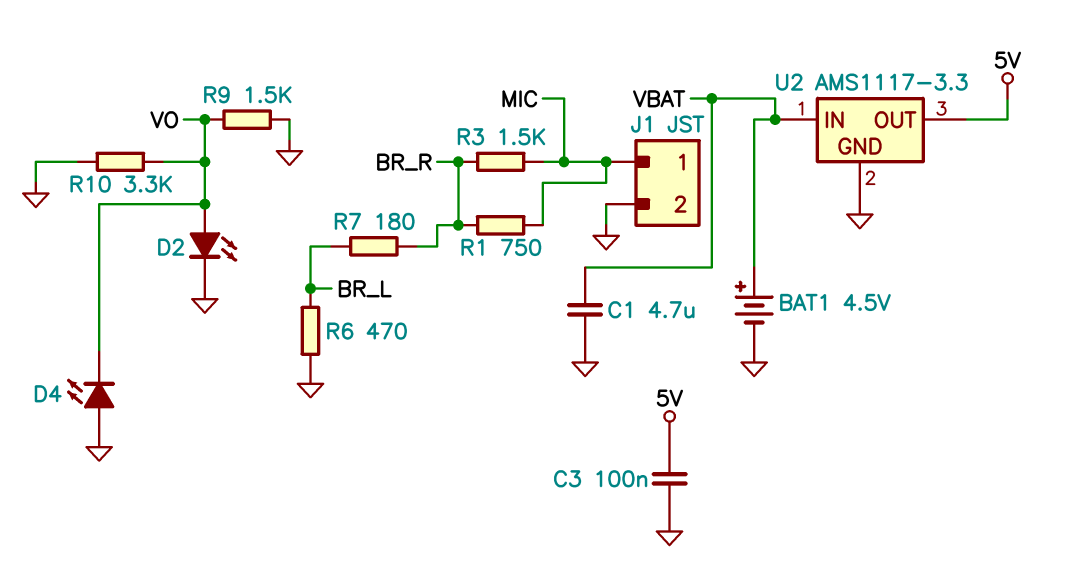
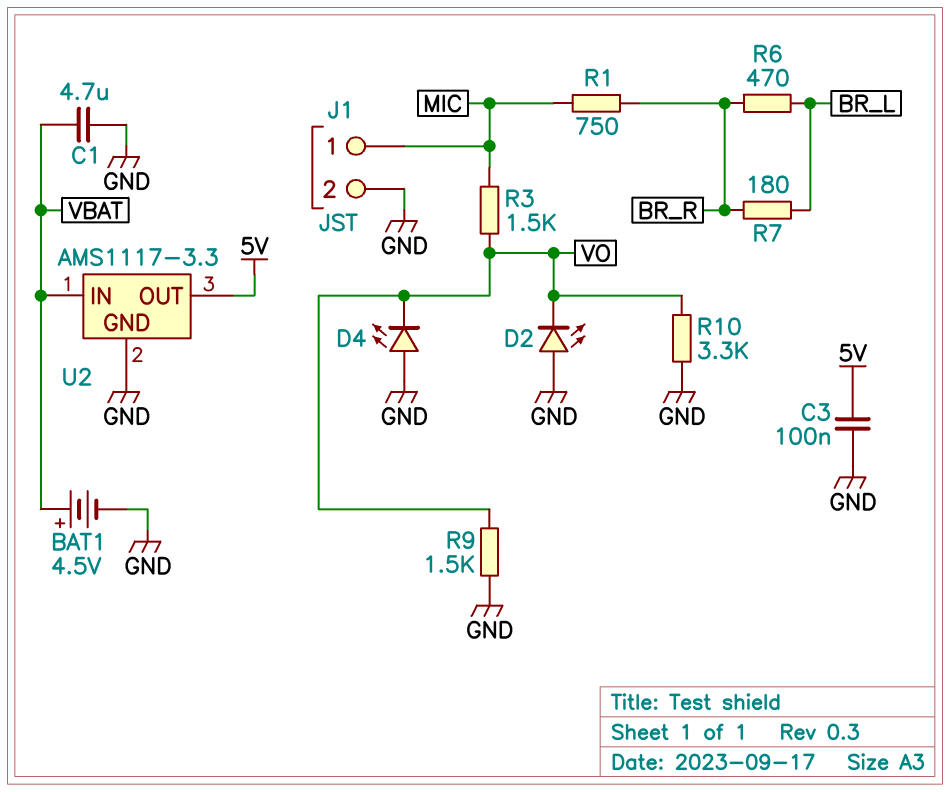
D2: LED (A VO, K GND) -> LED (A GND, K VO)
R3: 1.5k (BR_R, MIC) -> 1.5k (MIC, VO)
R6: 470 (BR_L, GND) -> 470 (BR_L, BR_R)

